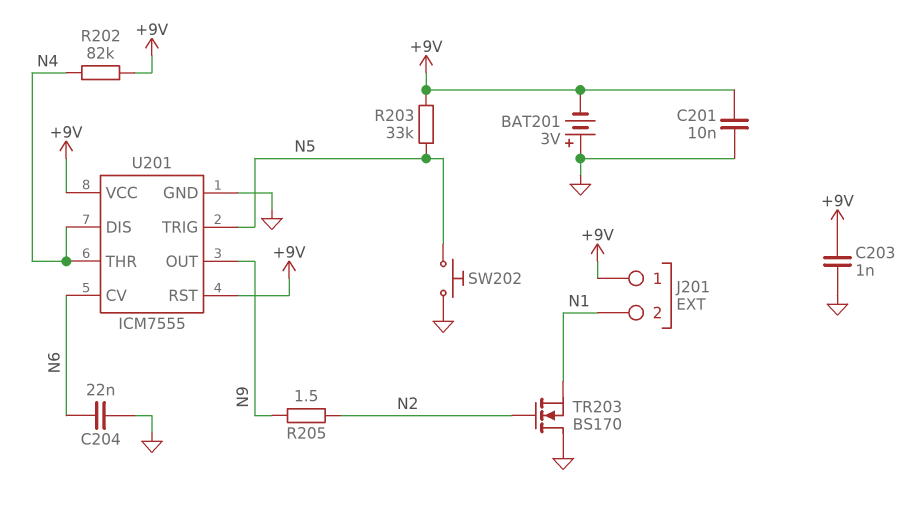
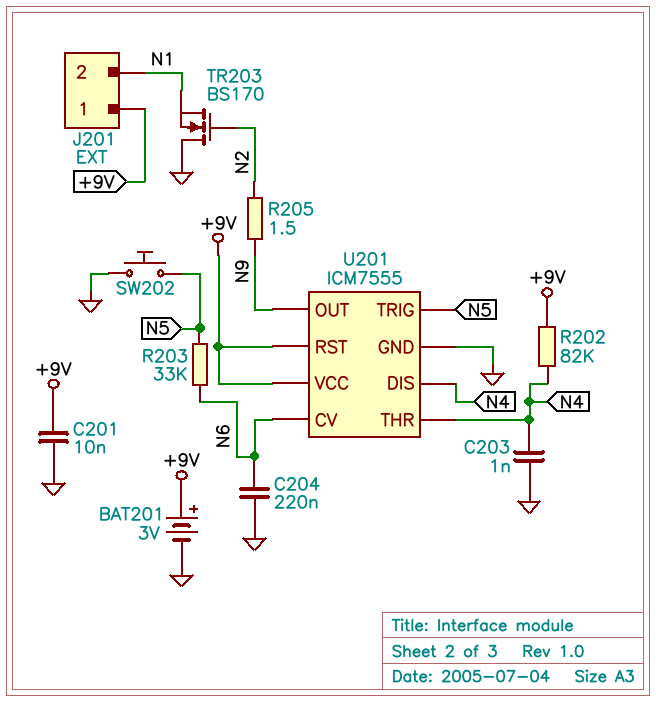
BAT201: 3V (plus GND, minus +9V) -> 3V (plus +9V, minus GND)
C203: 1nF (+9V, GND) -> 1nF (GND, N4)
C204: 22nF (GND, N6) -> 220nF (GND, N6)
R203: 33k (+9V, N5) -> 33k (N5, N6)

